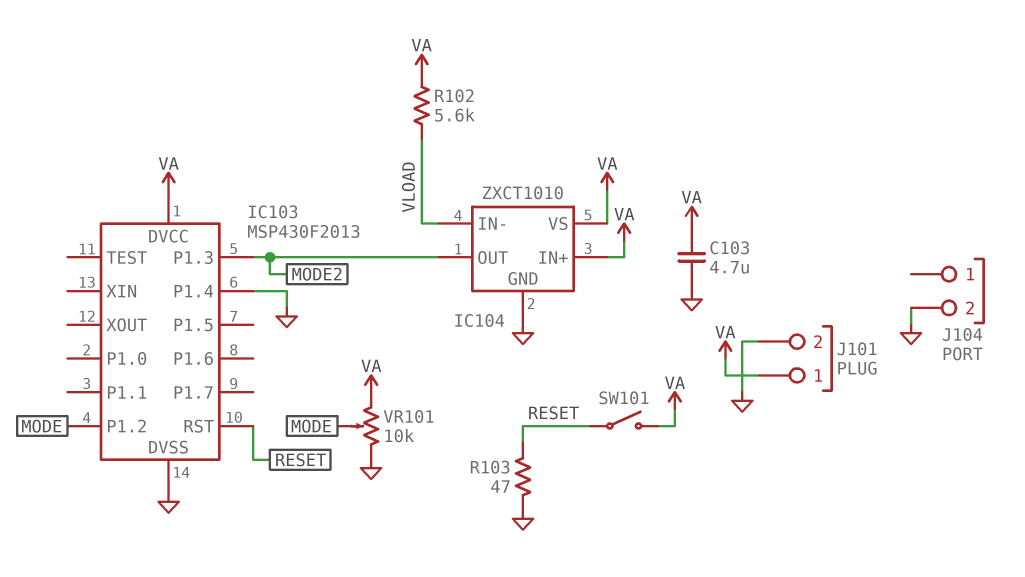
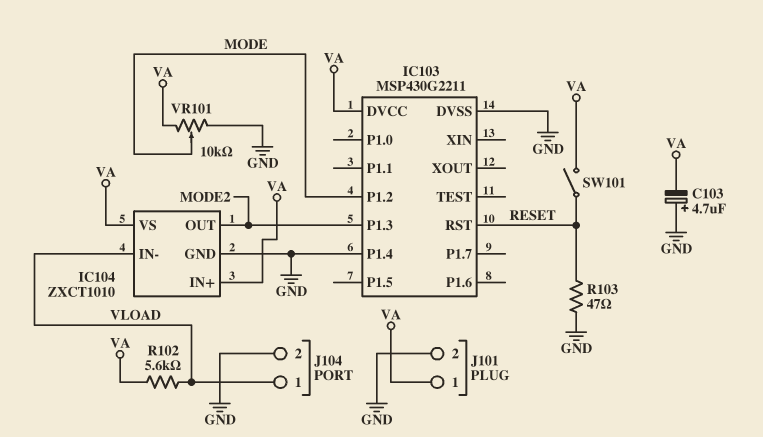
C103: 4.7uF (GND, VA) -> 4.7uF (plus GND, minus VA)
IC103: MSP430F2013 -> MSP430G2211
J104 pin 1: none -> VLOAD

